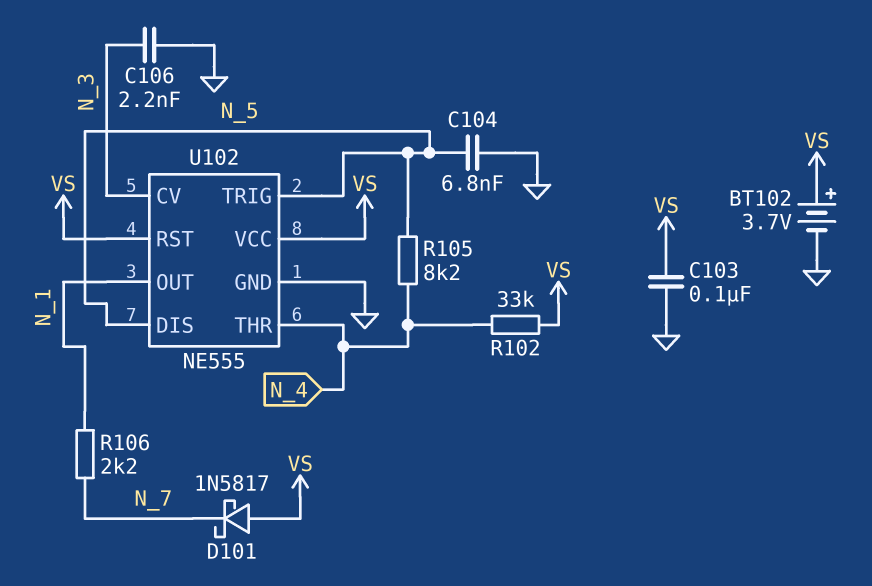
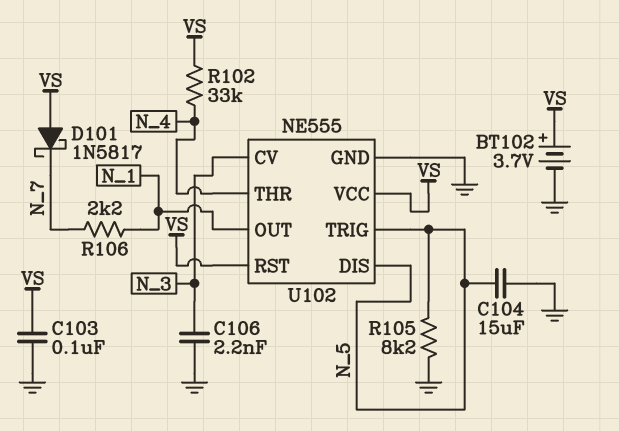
C104: 6.8nF (GND, N_5) -> 15uF (GND, N_5)
R105: 8.2k (N_4, N_5) -> 8.2k (GND, N_5)

